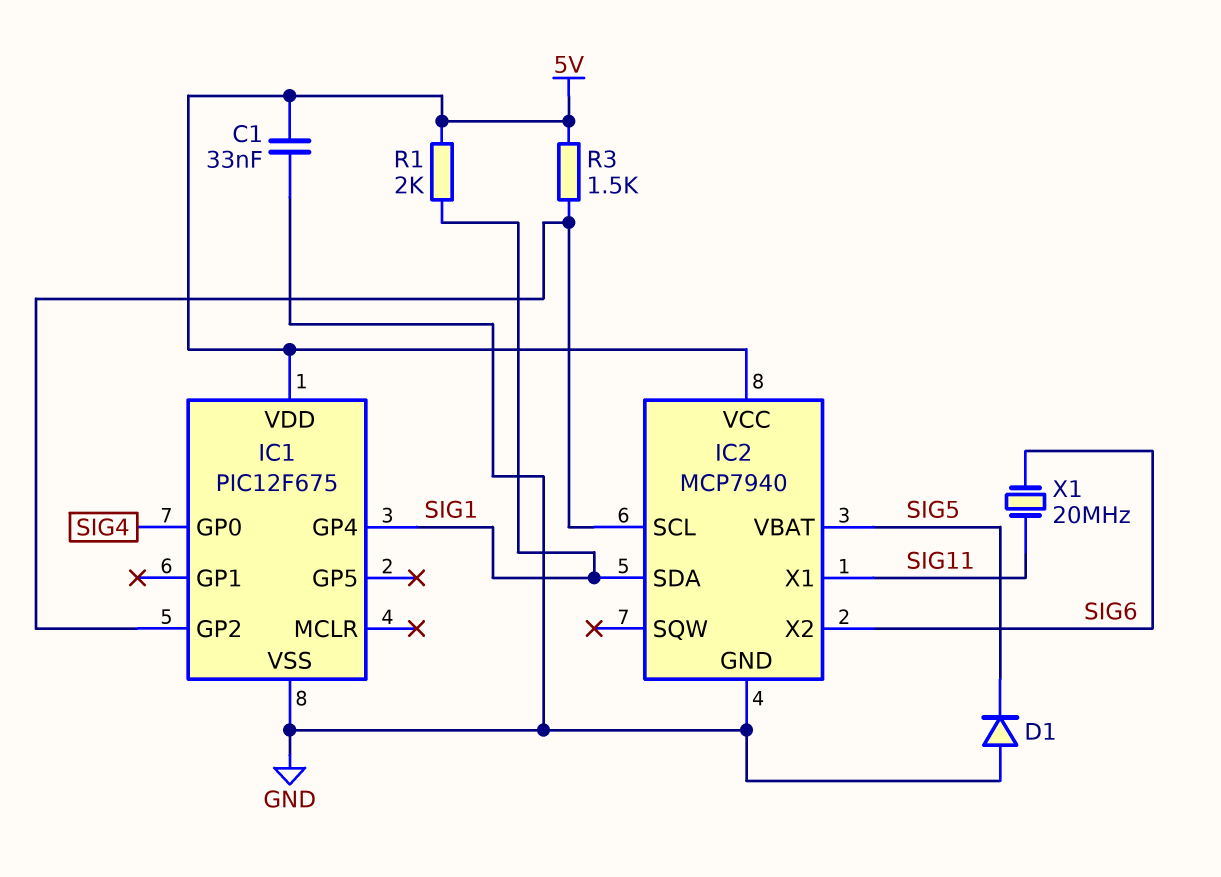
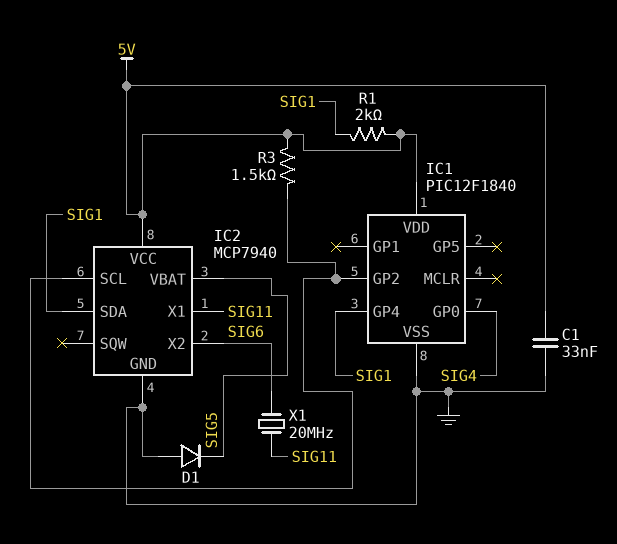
IC1: PIC12F675 -> PIC12F1840

